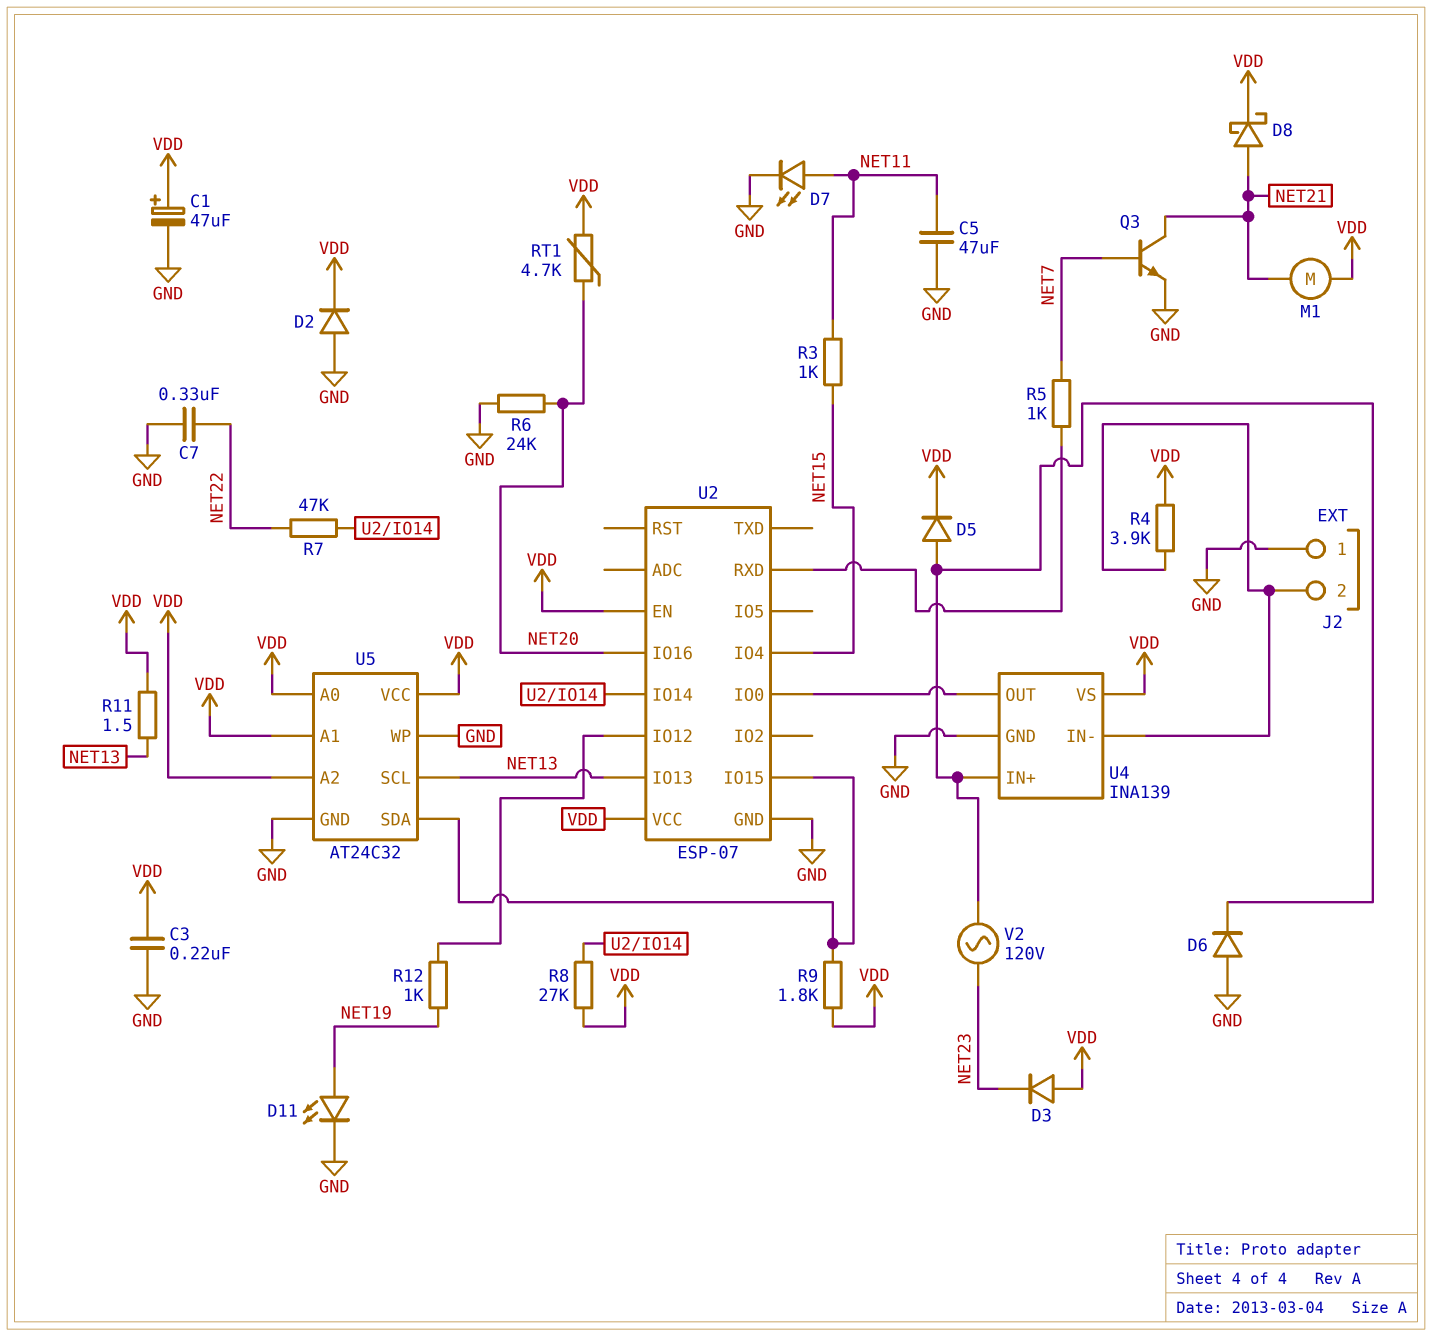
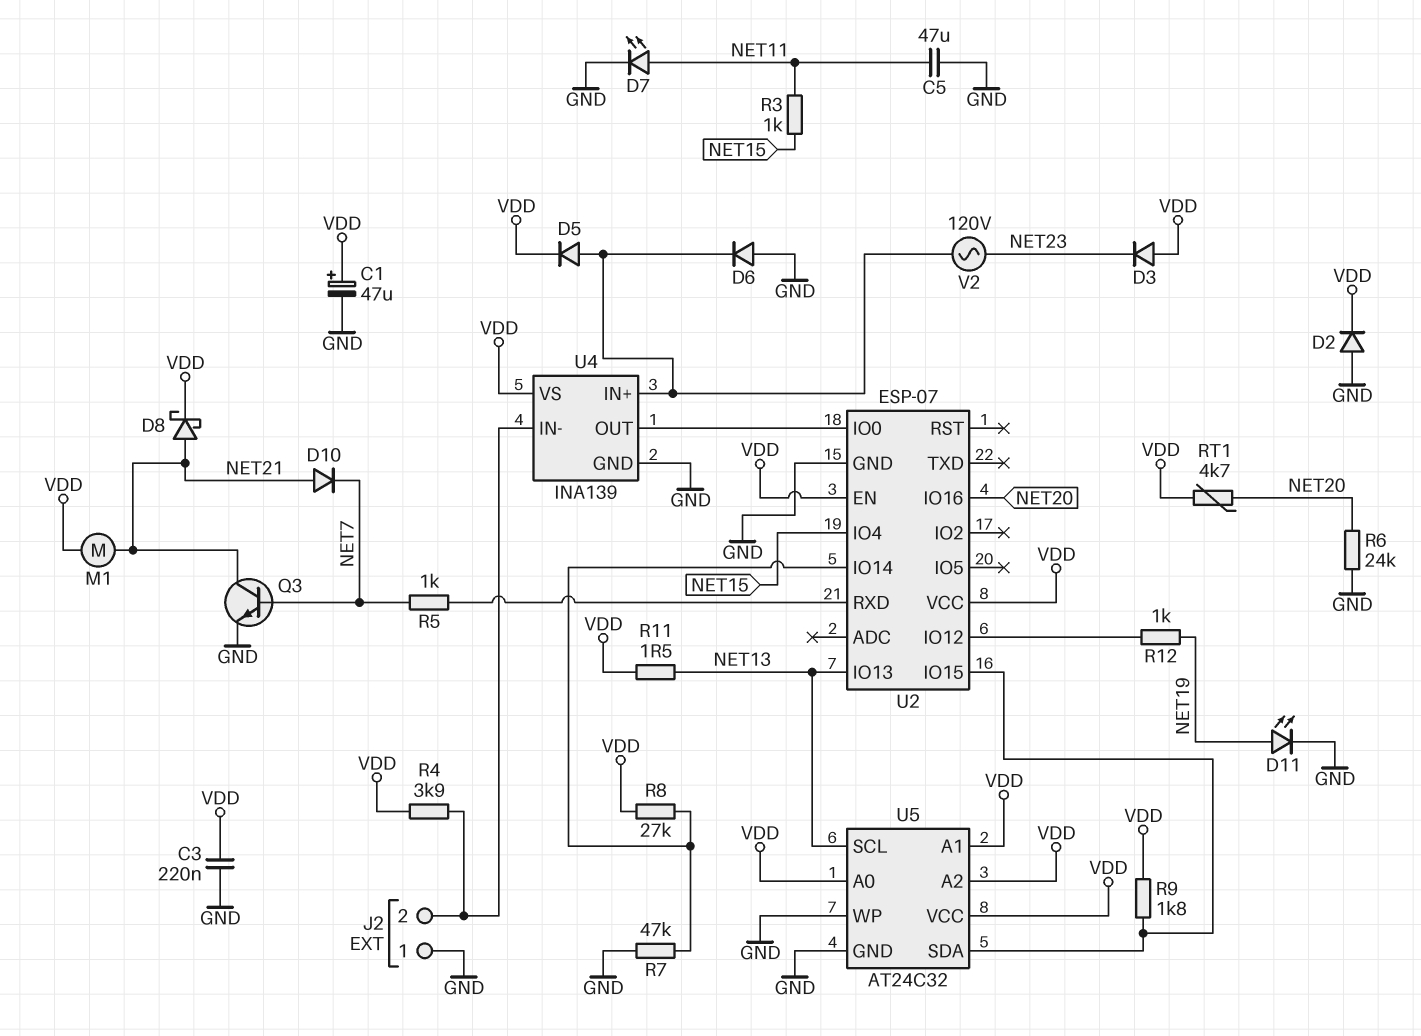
C7: 330nF (GND, NET22) -> none
D10: none -> diode (A NET21, K NET7)
R7: 47k (NET22, U2/IO14) -> 47k (GND, U2/IO14)

